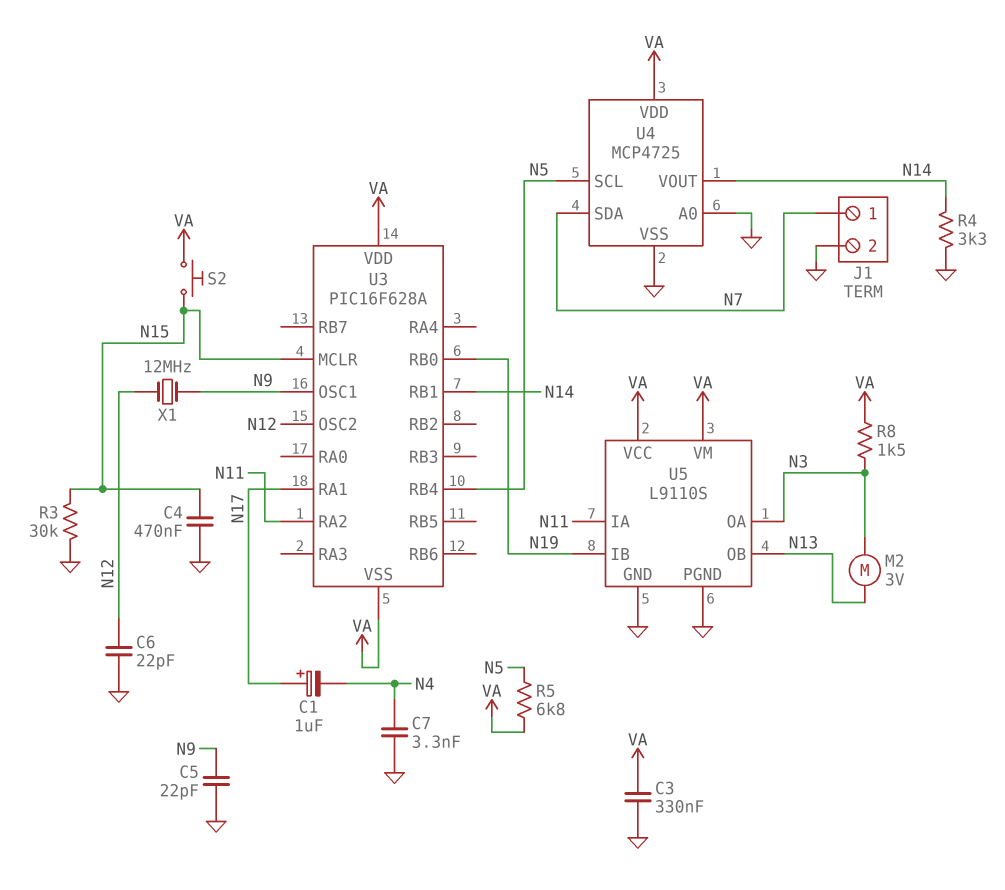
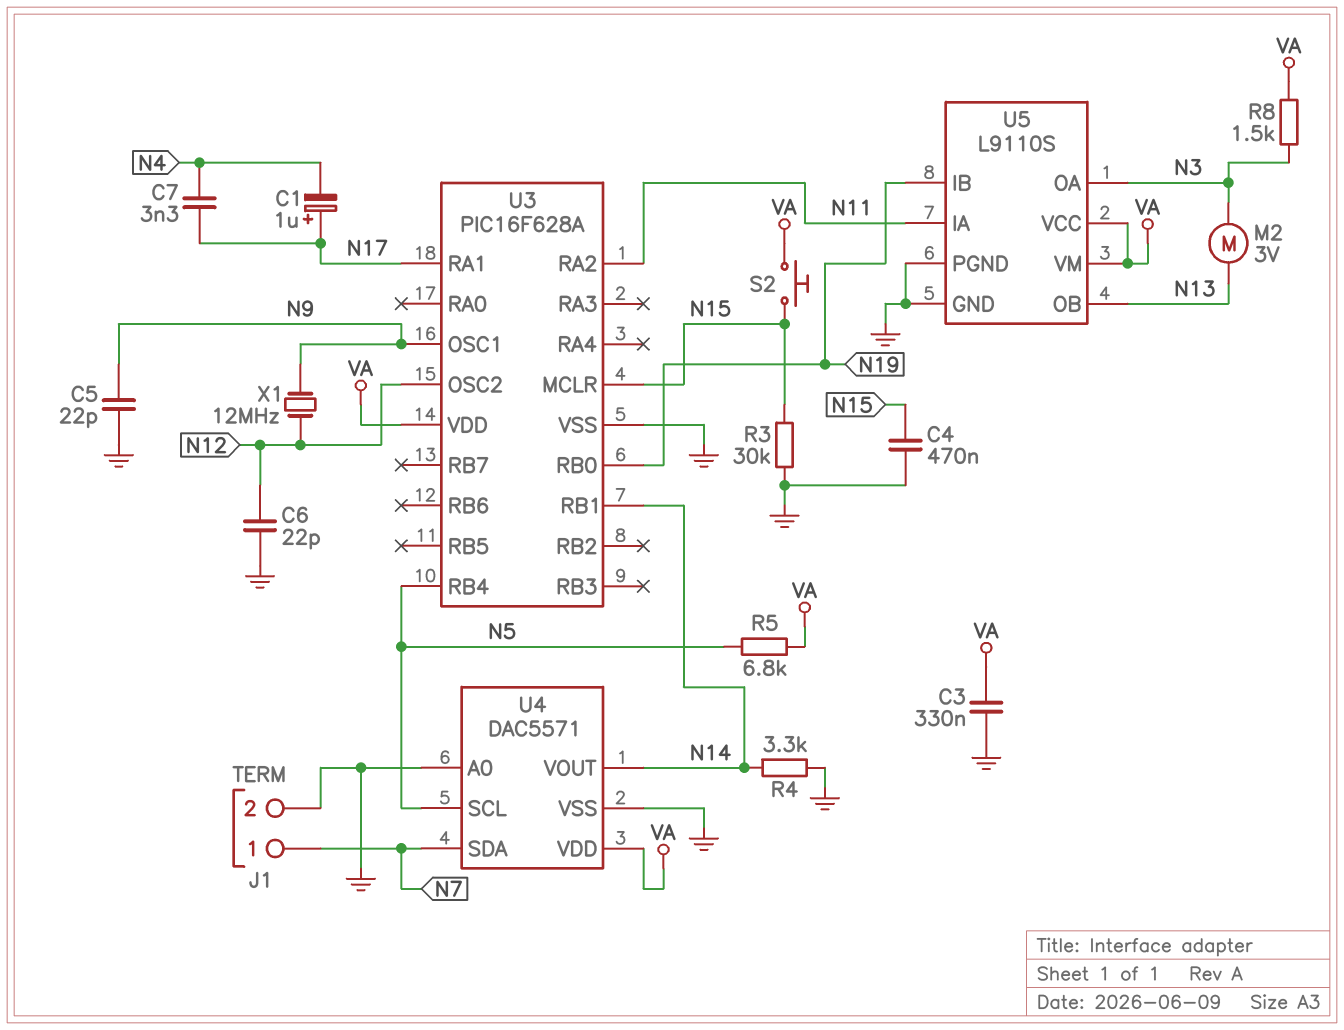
C7: 3.3nF (GND, N4) -> 3.3nF (N4, N17)
U3 pin VSS: VA -> GND
U4: MCP4725 -> DAC5571

